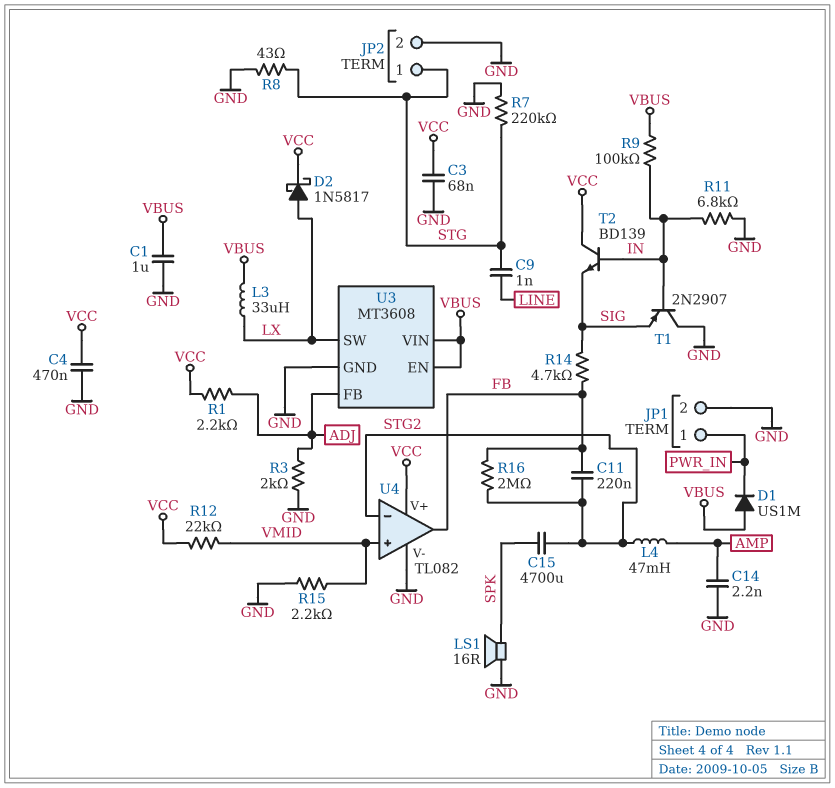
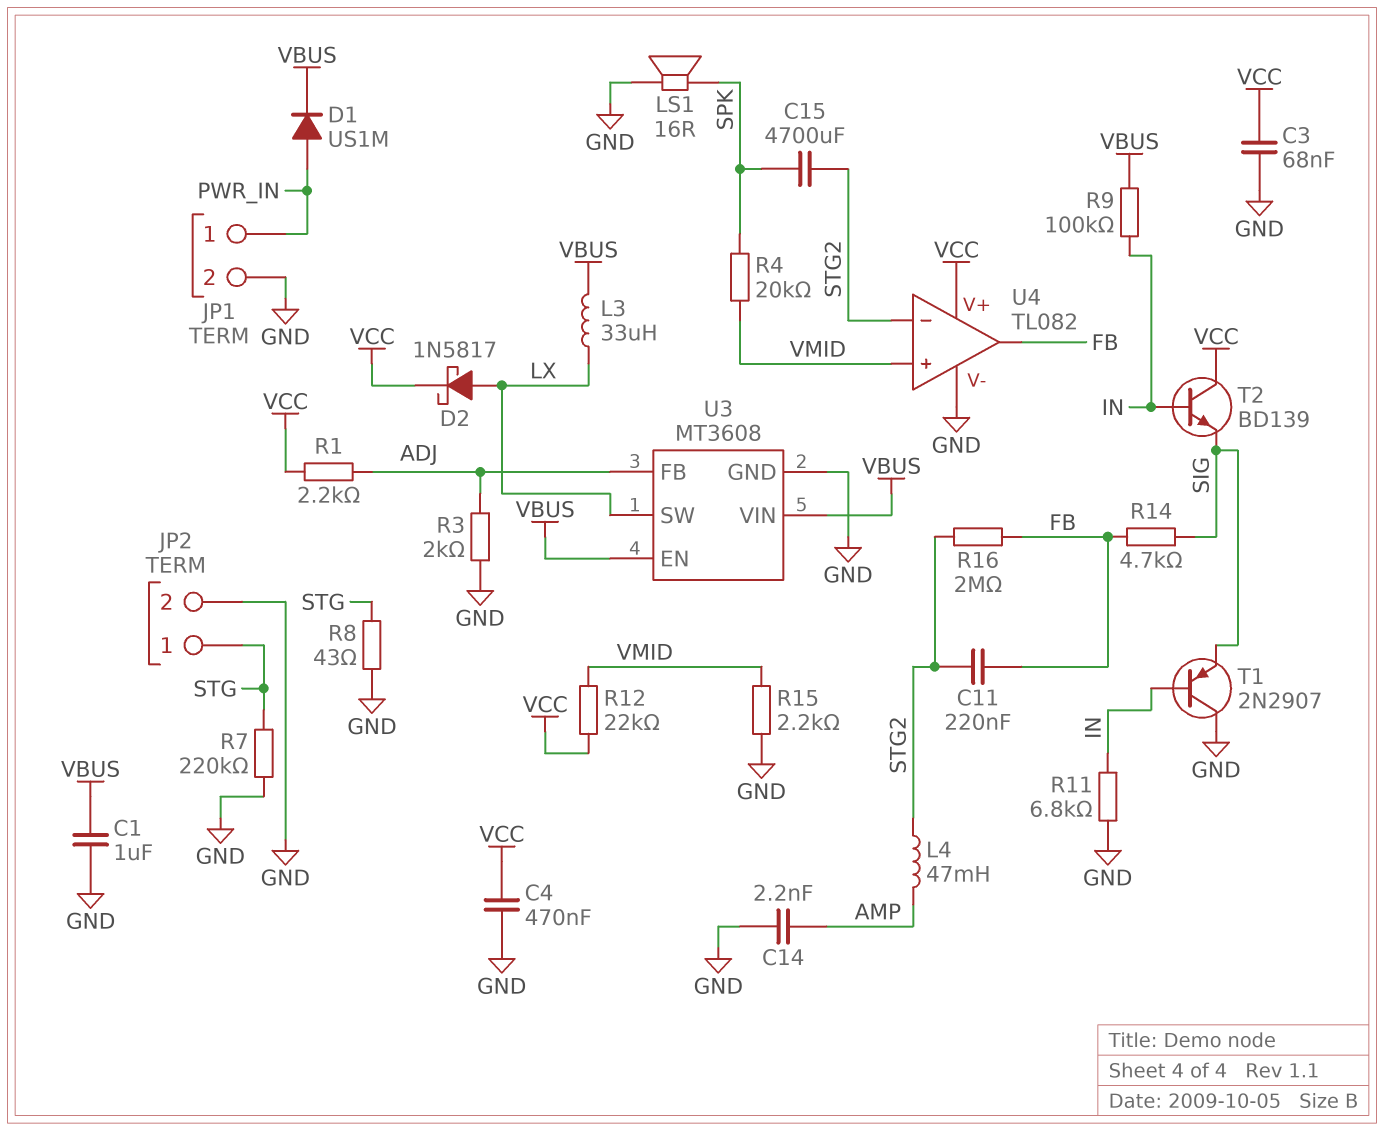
C9: 1nF (LINE, STG) -> none
D1: diode US1M (A VBUS, K PWR_IN) -> diode US1M (A PWR_IN, K VBUS)
R4: none -> 20k (SPK, VMID)

